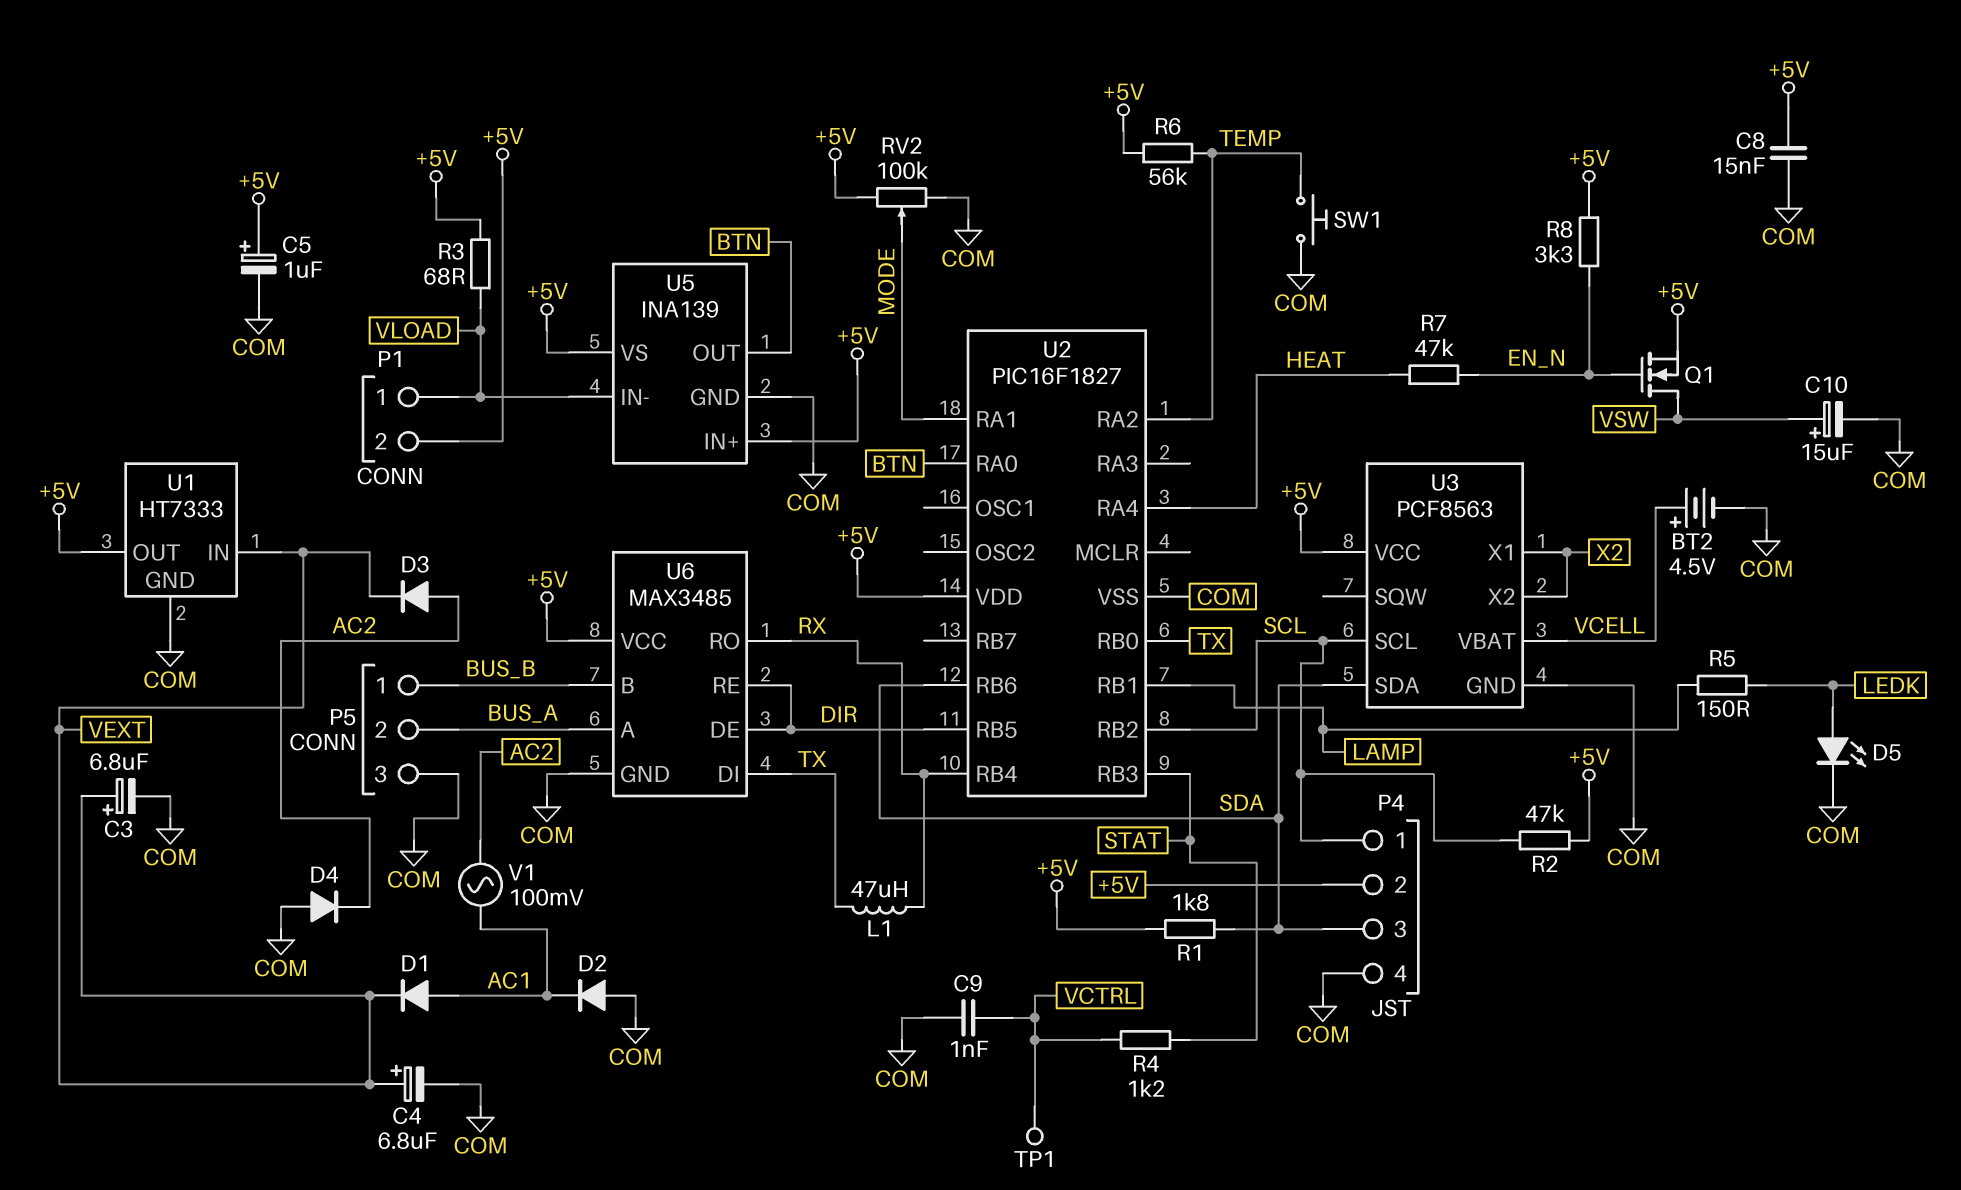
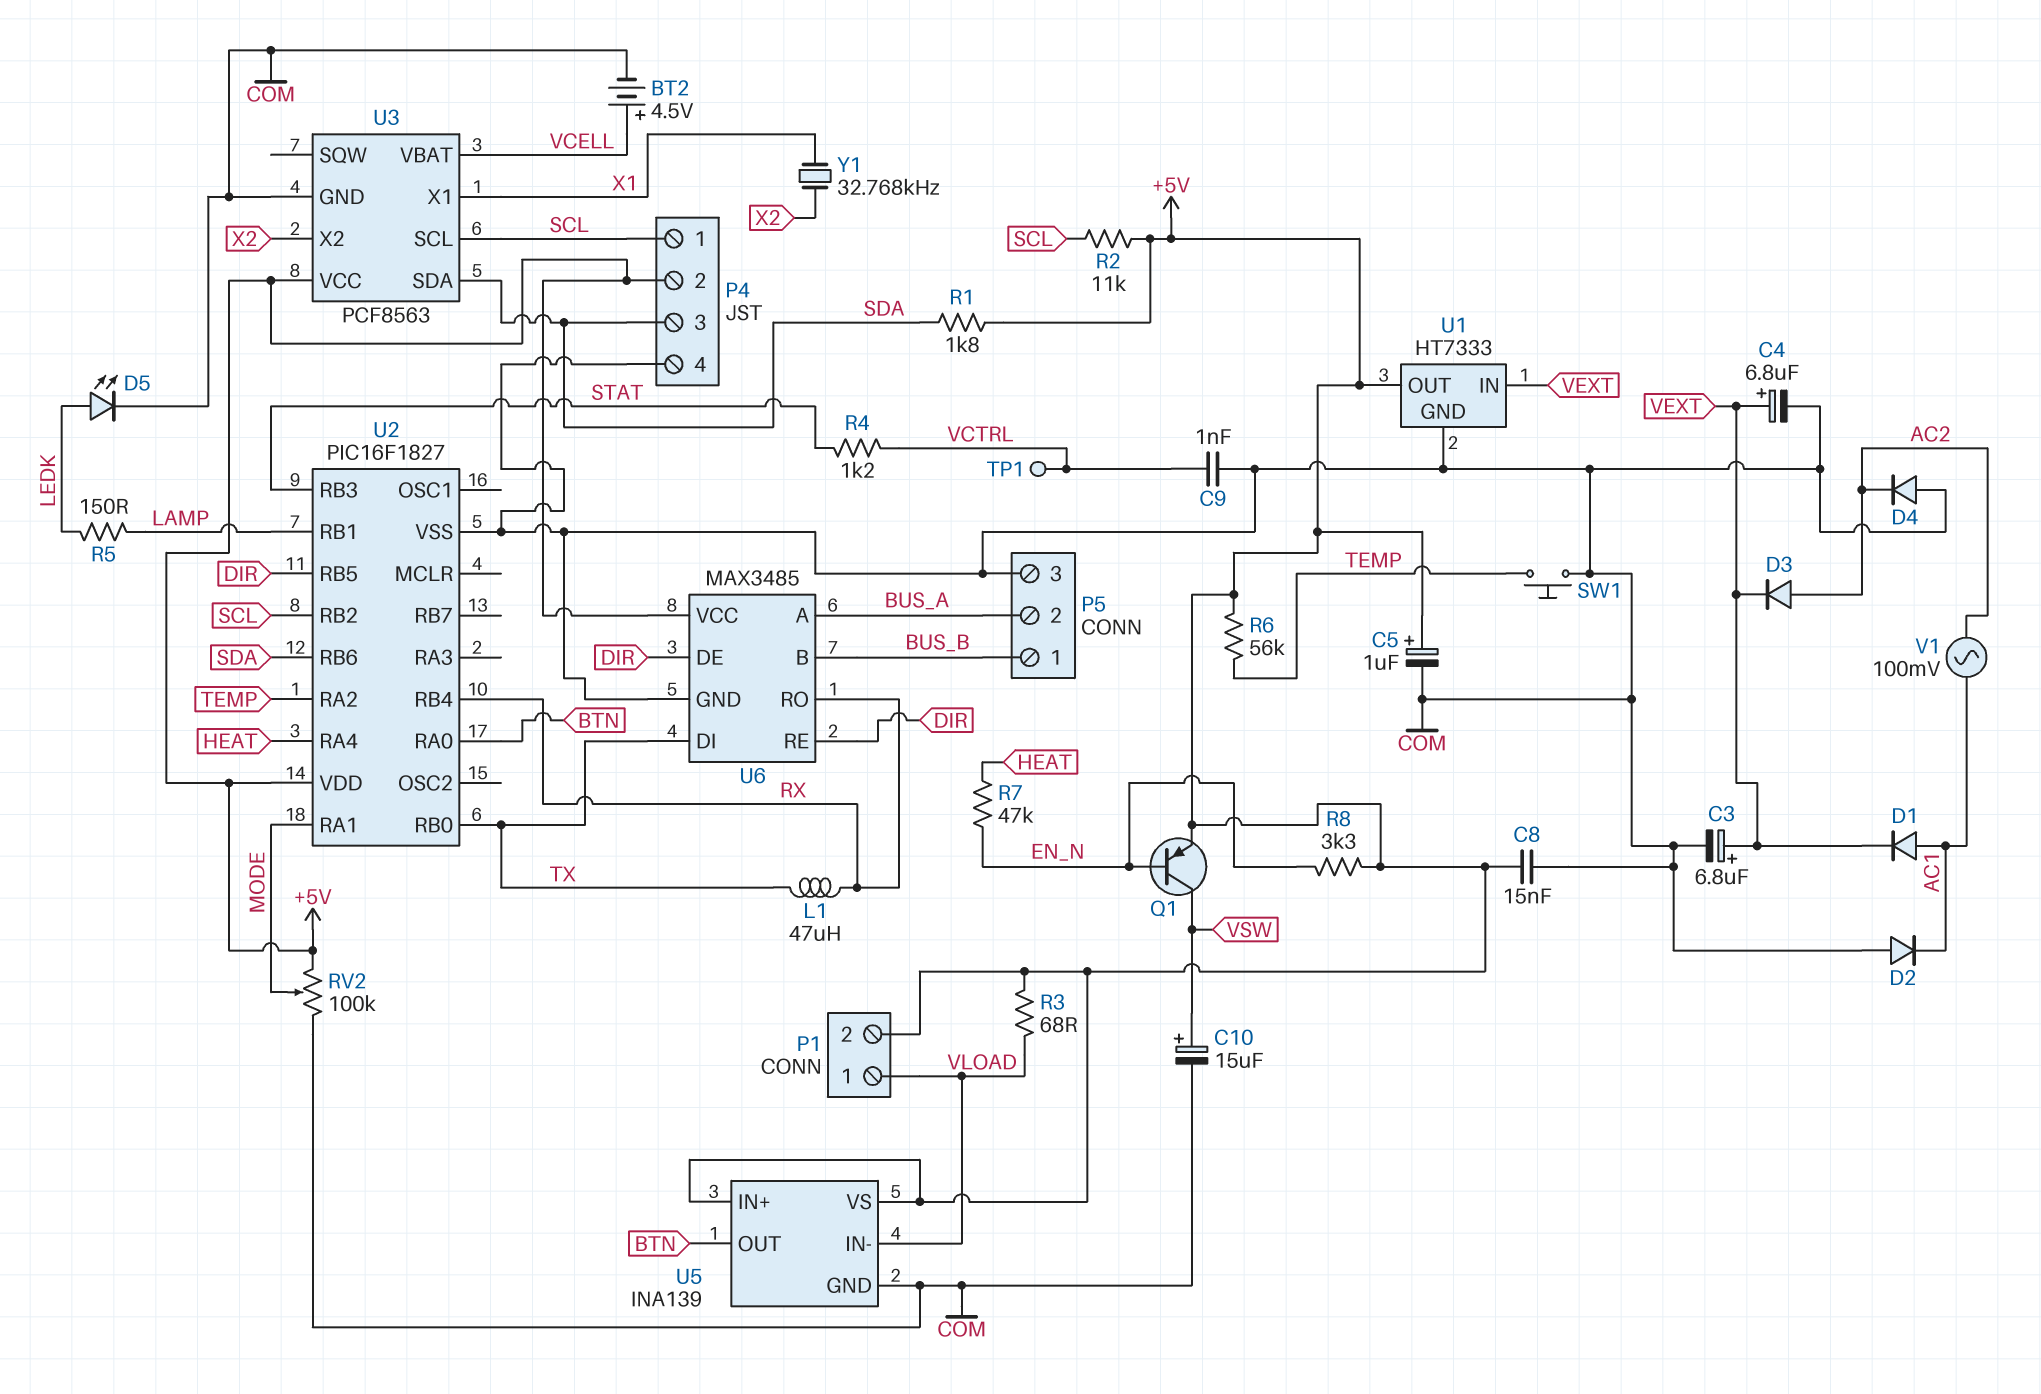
Q1: NMOS (G EN_N, D VSW, S +5V) -> PNP (B EN_N, C VSW, E +5V)
R2: 47k (+5V, SCL) -> 11k (+5V, SCL)
U3 pin X1: X2 -> X1
Y1: none -> 32.768kHz (X1, X2)

